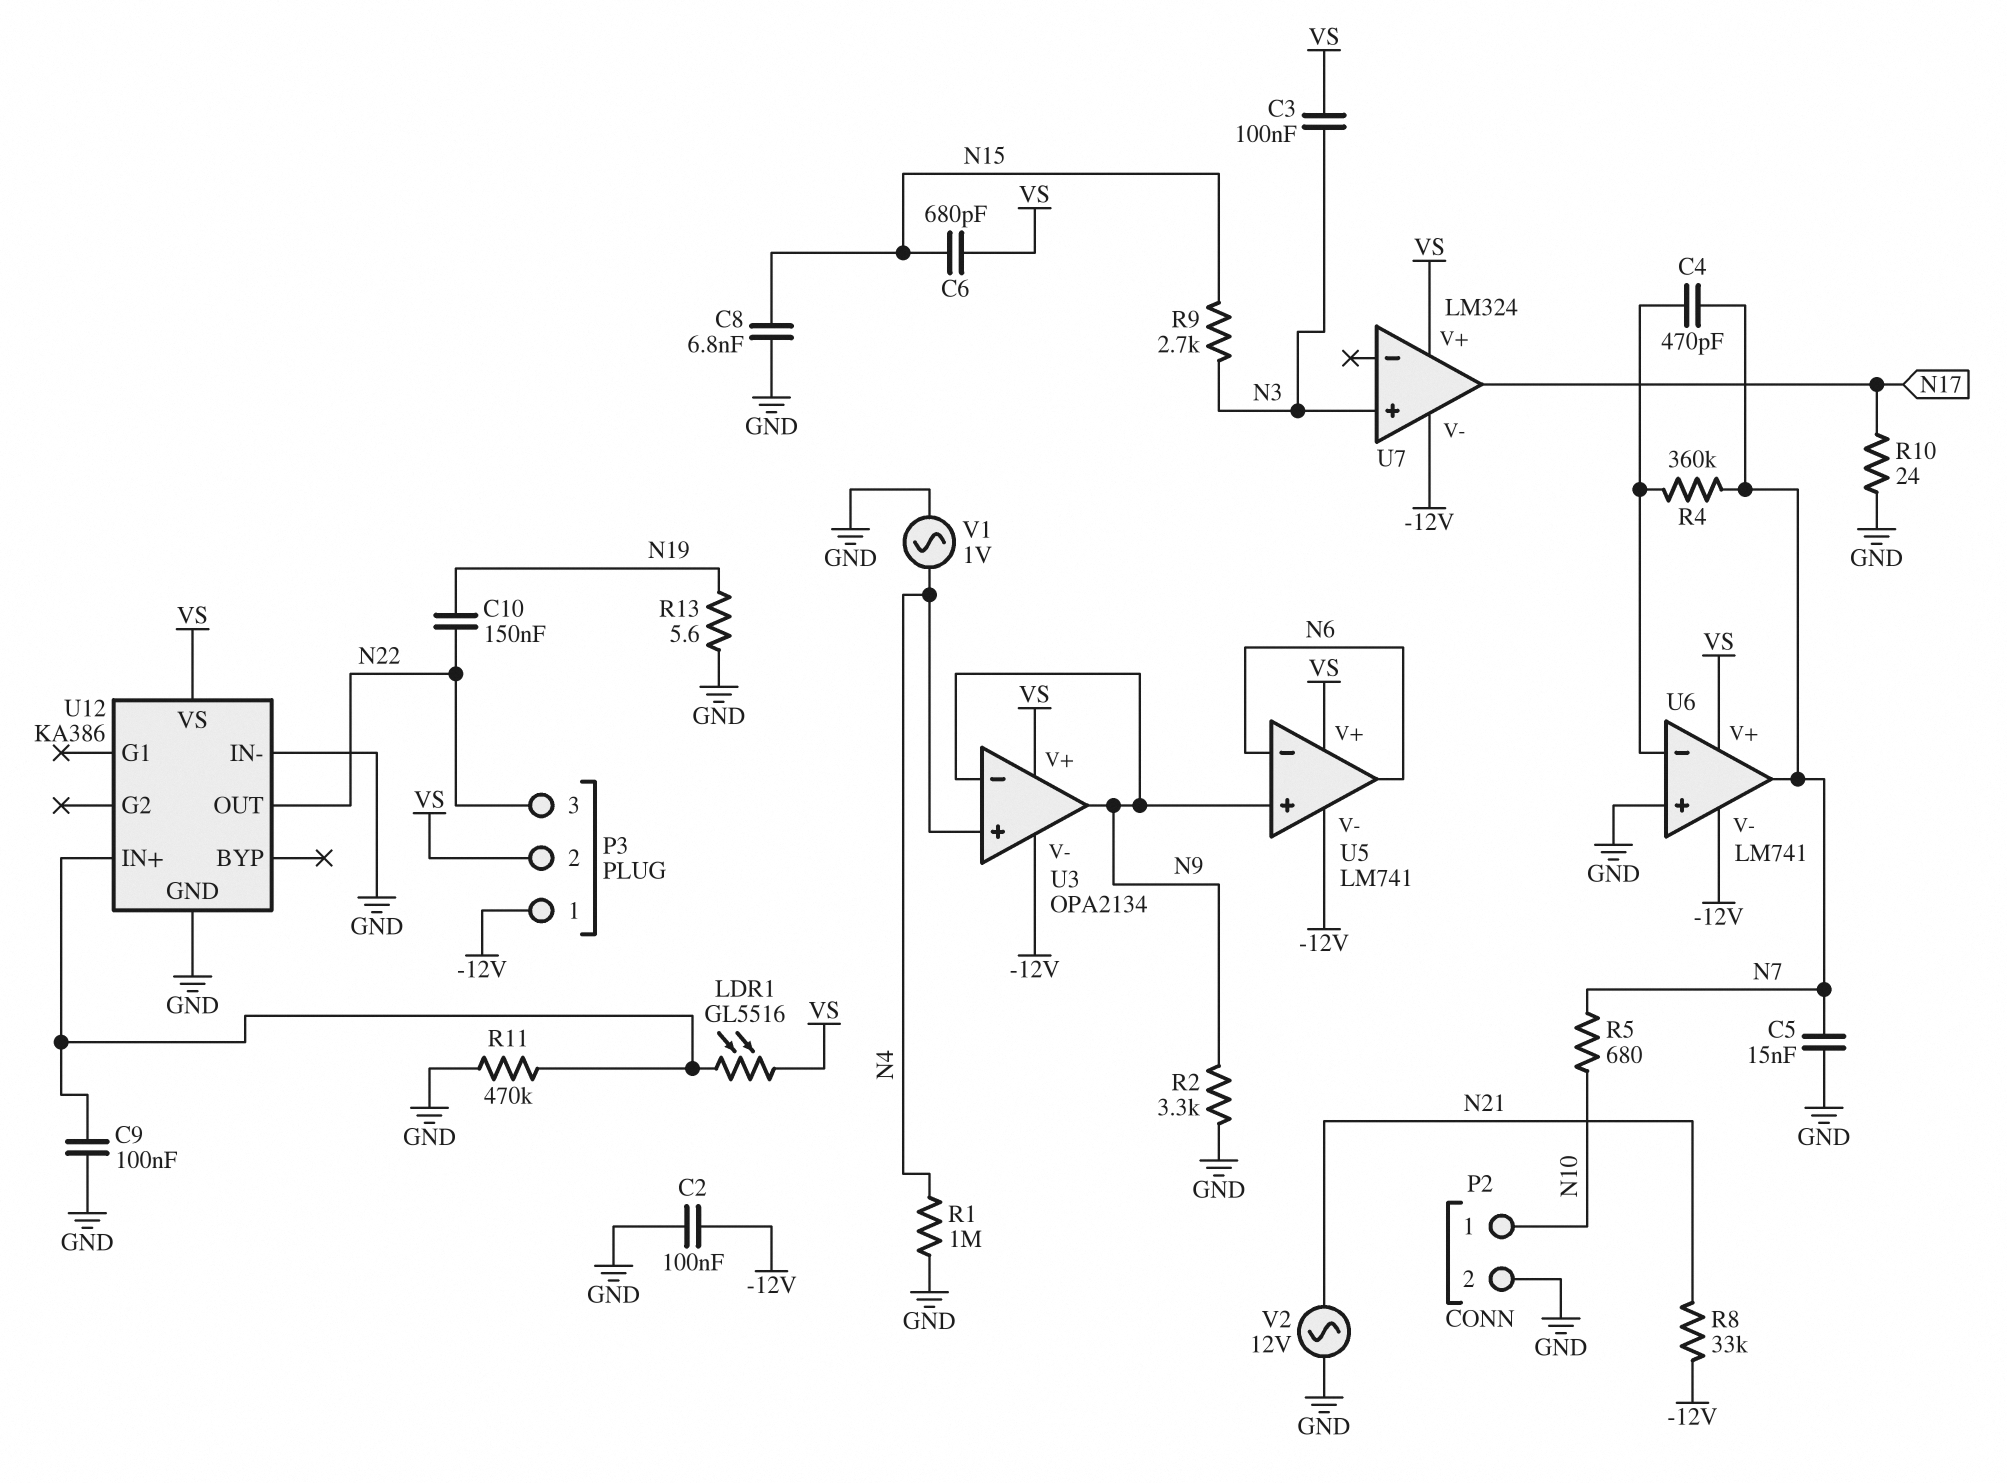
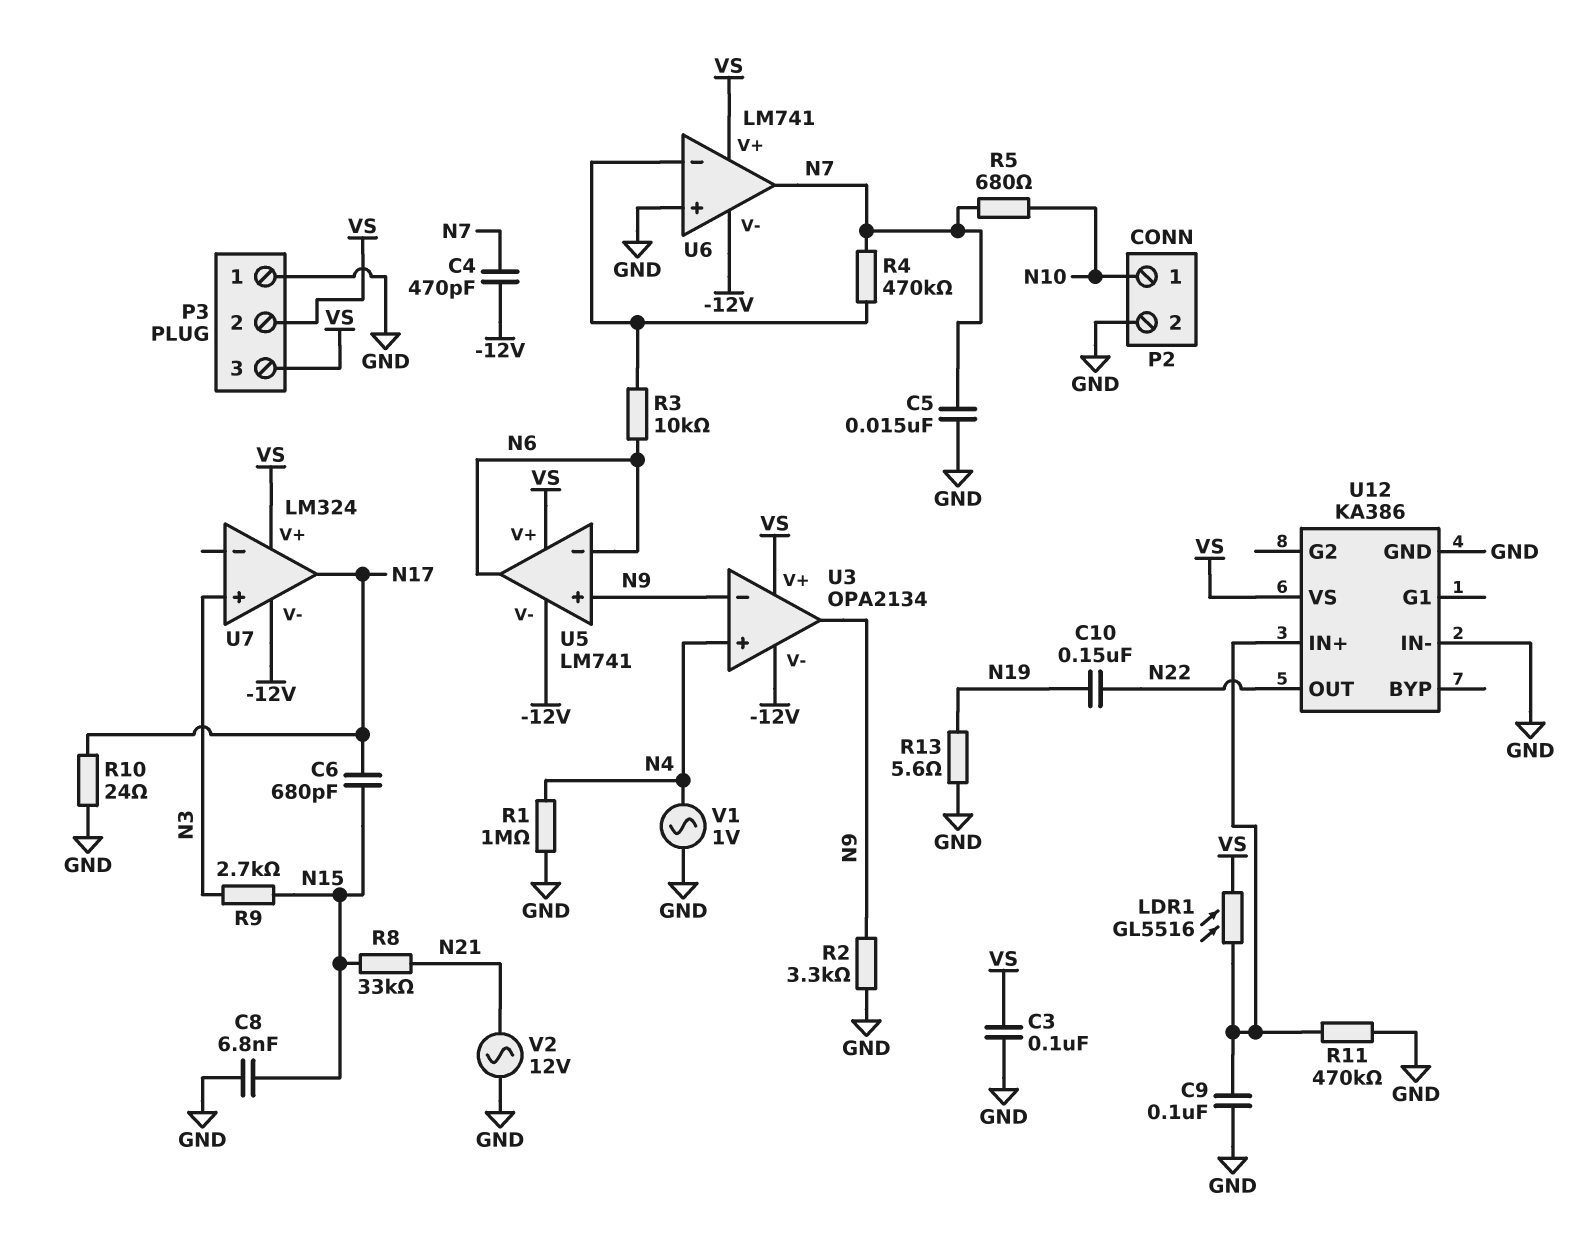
C2: 100nF (-12V, GND) -> none
C3: 100nF (N3, VS) -> 100nF (GND, VS)
C4: 470pF (N7, U6/in-) -> 470pF (-12V, N7)
C6: 680pF (N15, VS) -> 680pF (N15, N17)
P3 pin 1: -12V -> GND
P3 pin 3: N22 -> VS
R3: none -> 10k (N6, U6/in-)
R4: 360k (N7, U6/in-) -> 470k (N7, U6/in-)
R8: 33k (-12V, N21) -> 33k (N15, N21)

